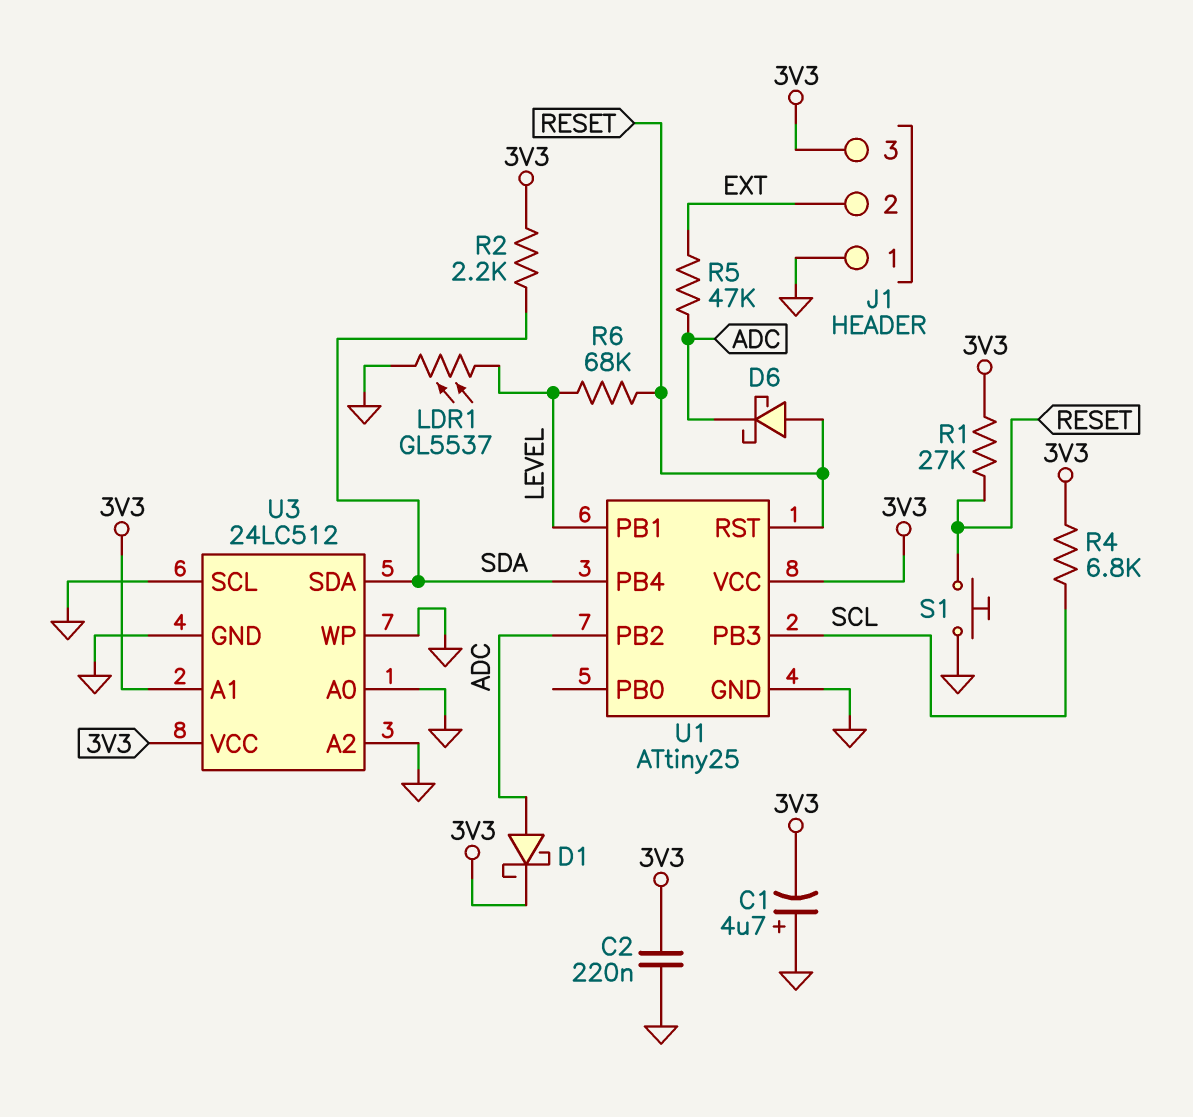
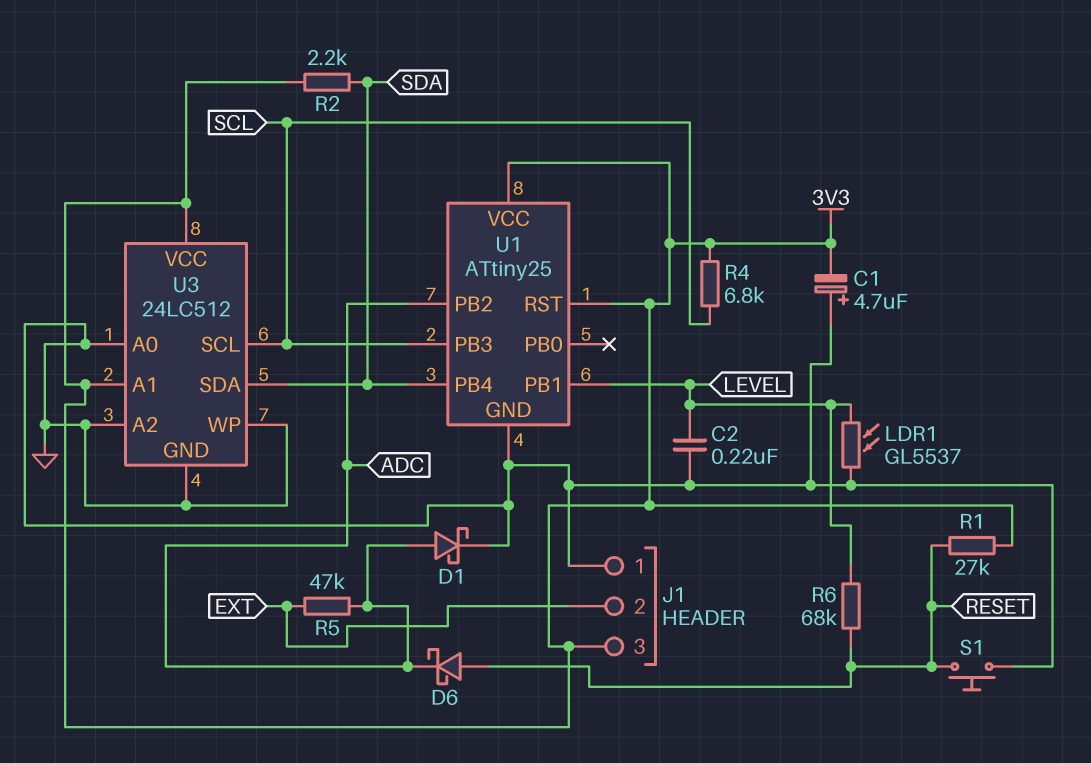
C2: 220nF (3V3, GND) -> 220nF (GND, LEVEL)
D1: schottky (A ADC, K 3V3) -> schottky (A ADC, K GND)
U1 pin RST: RESET -> 3V3
U3 pin SCL: GND -> SCL

